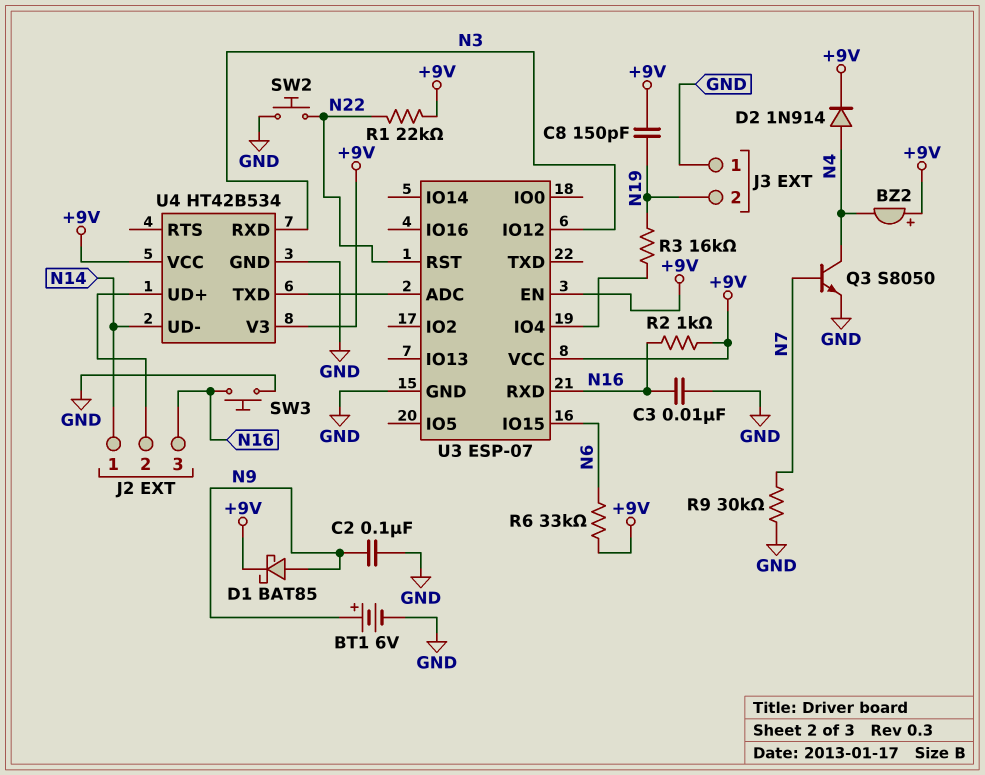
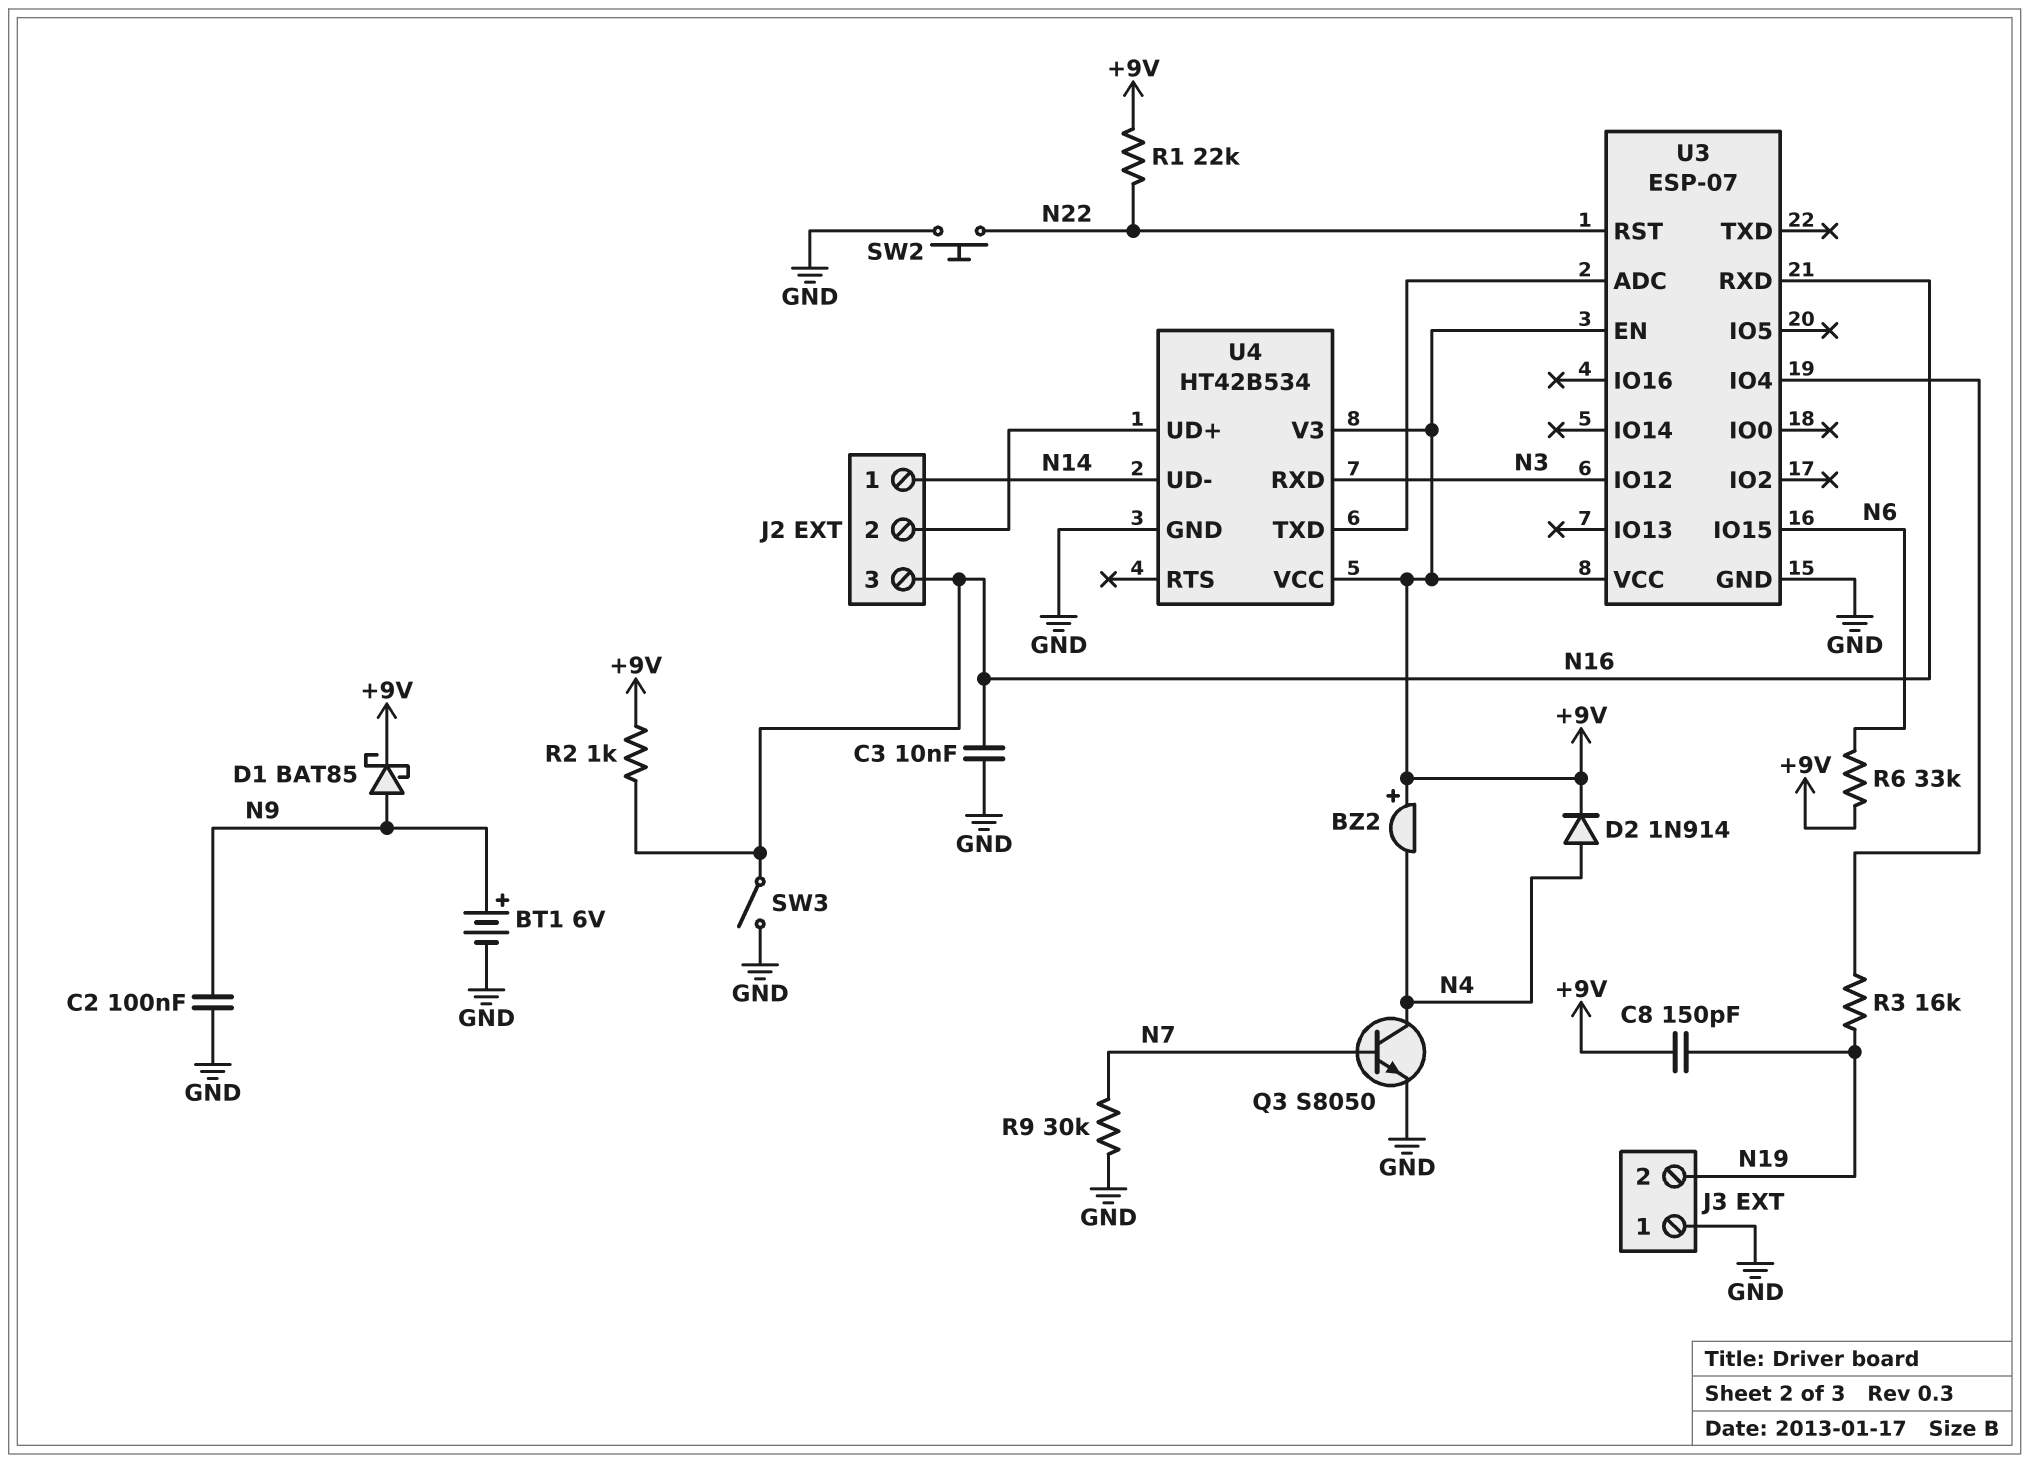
SW3: button (GND, N16) -> switch (GND, N16)

